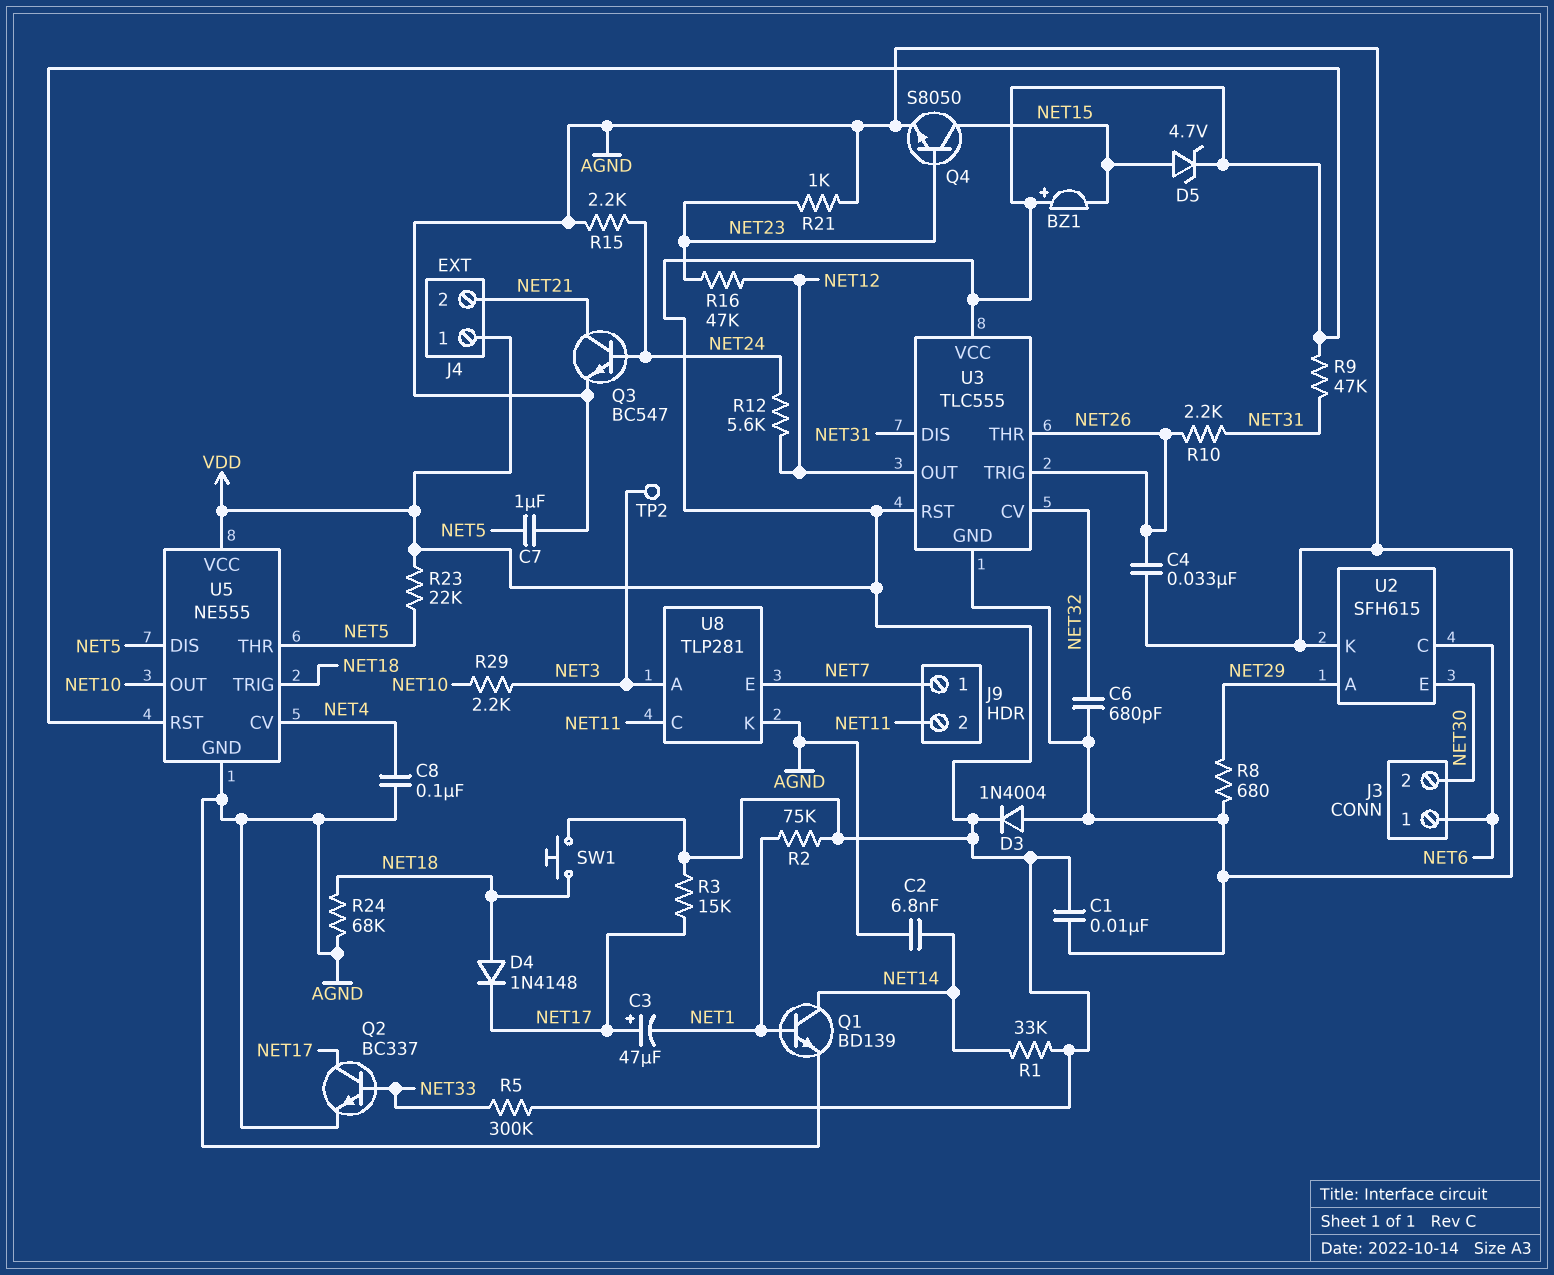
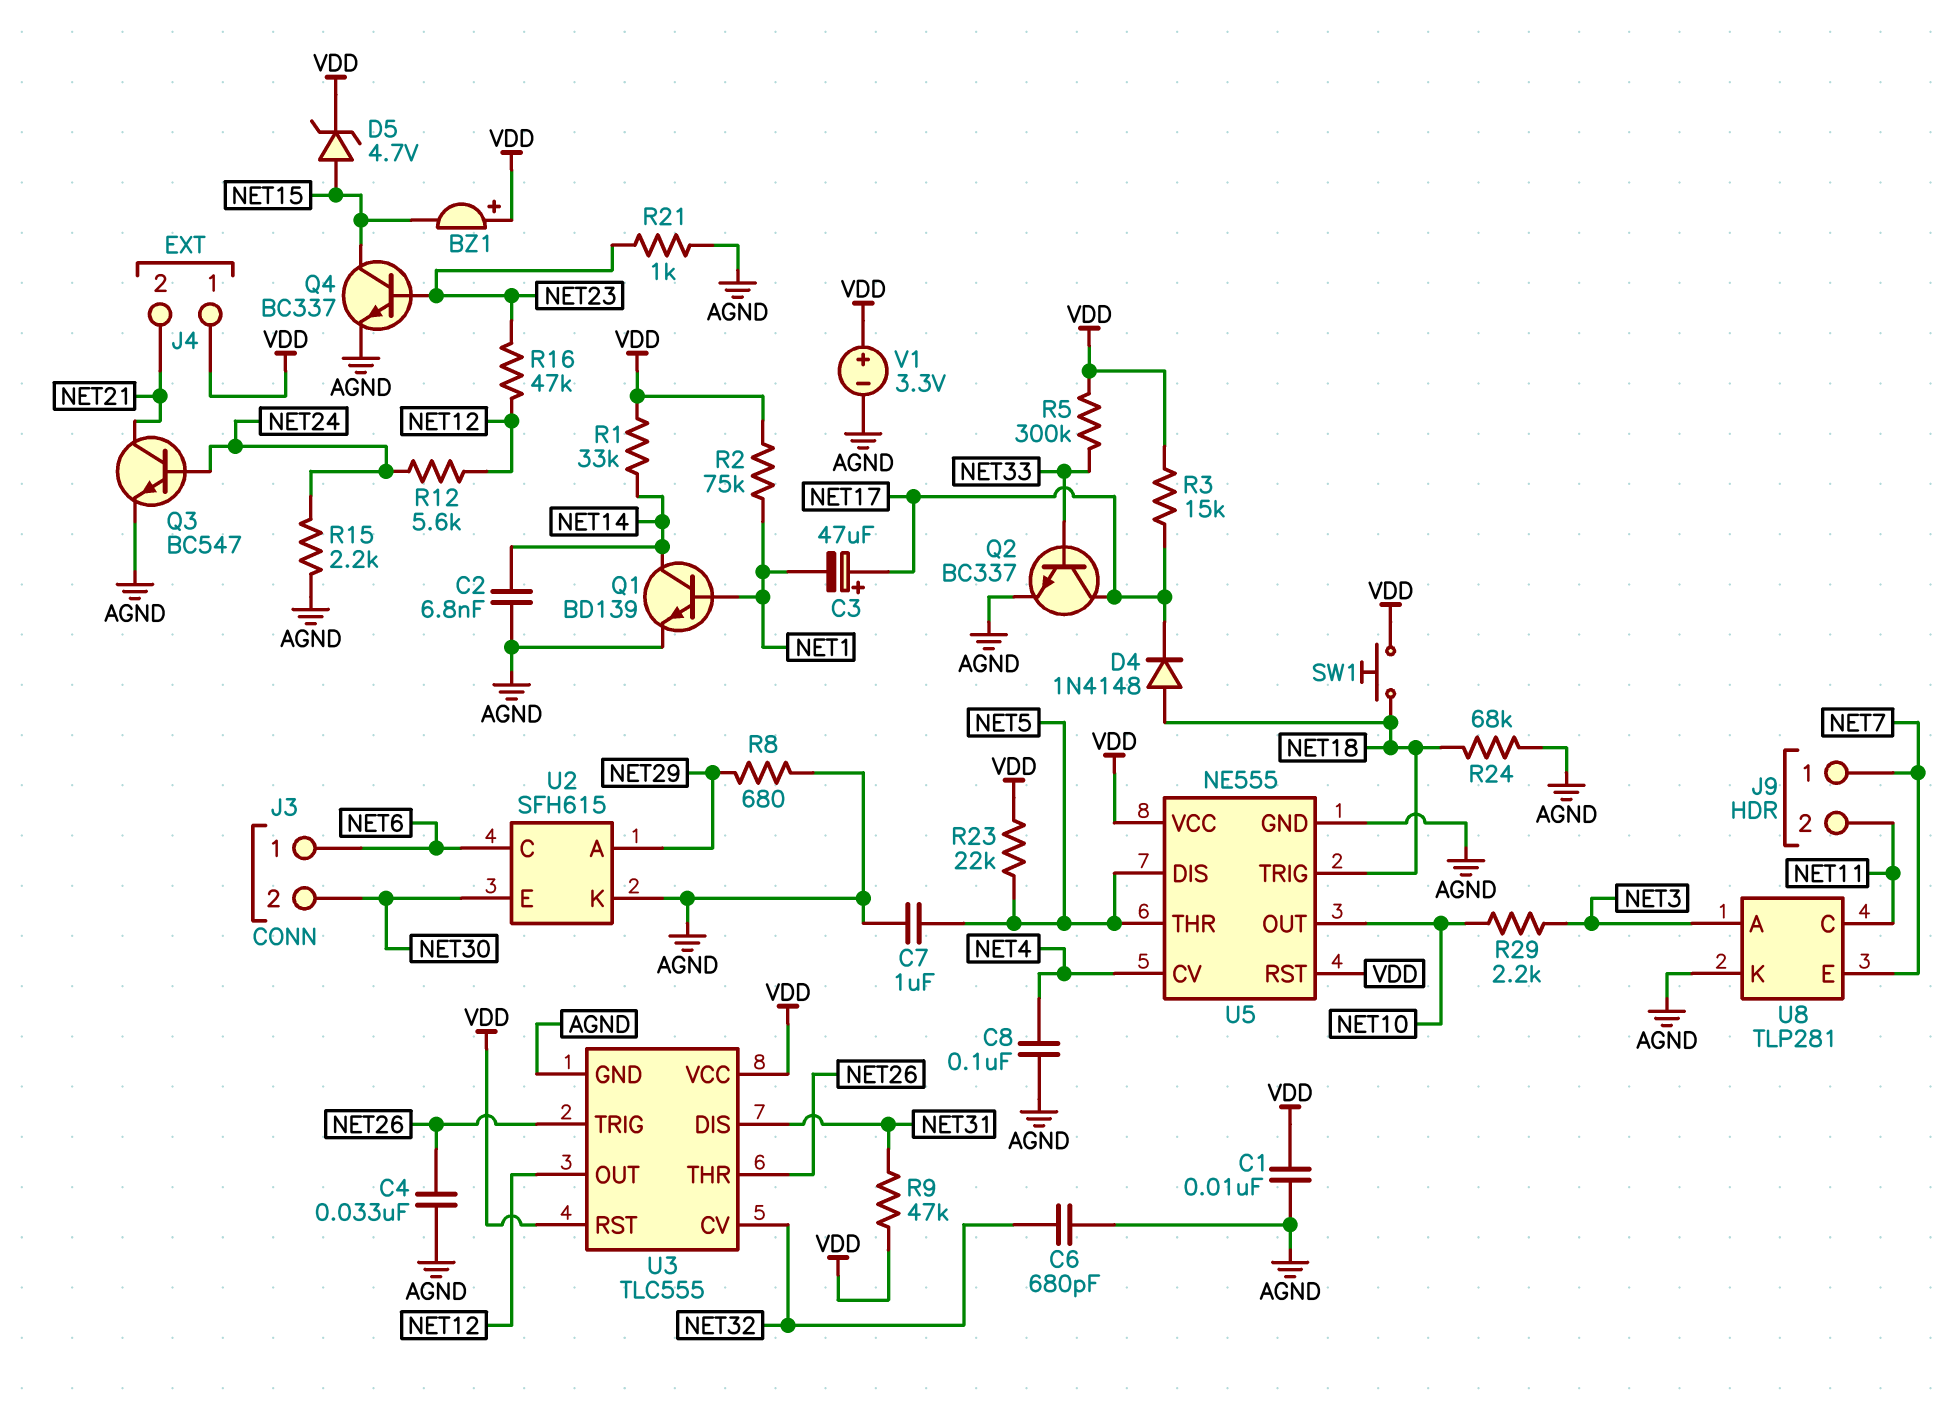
D3: diode 1N4004 (A AGND, K VDD) -> none
Q4: NPN S8050 (B NET23, C NET15, E AGND) -> NPN BC337 (B NET23, C NET15, E AGND)
R10: 2.2k (NET26, NET31) -> none
TP2: test point (NET3) -> none
V1: none -> 3.3V (plus VDD, minus AGND)

